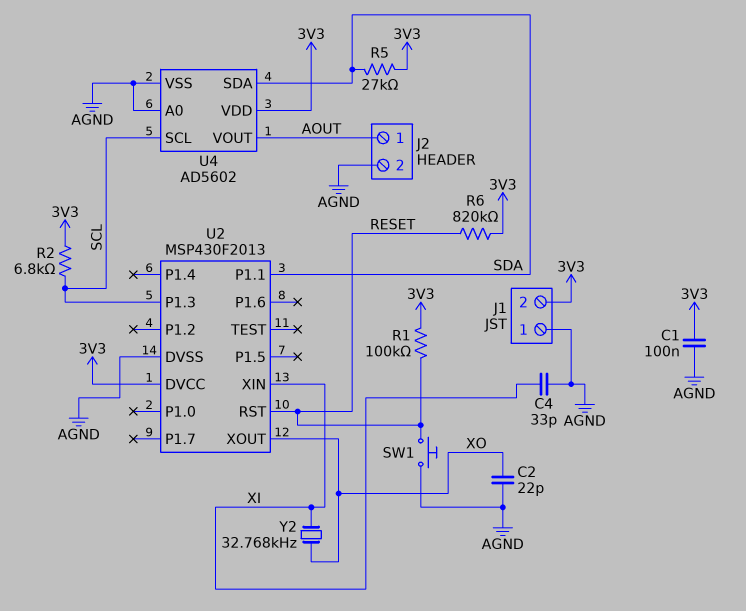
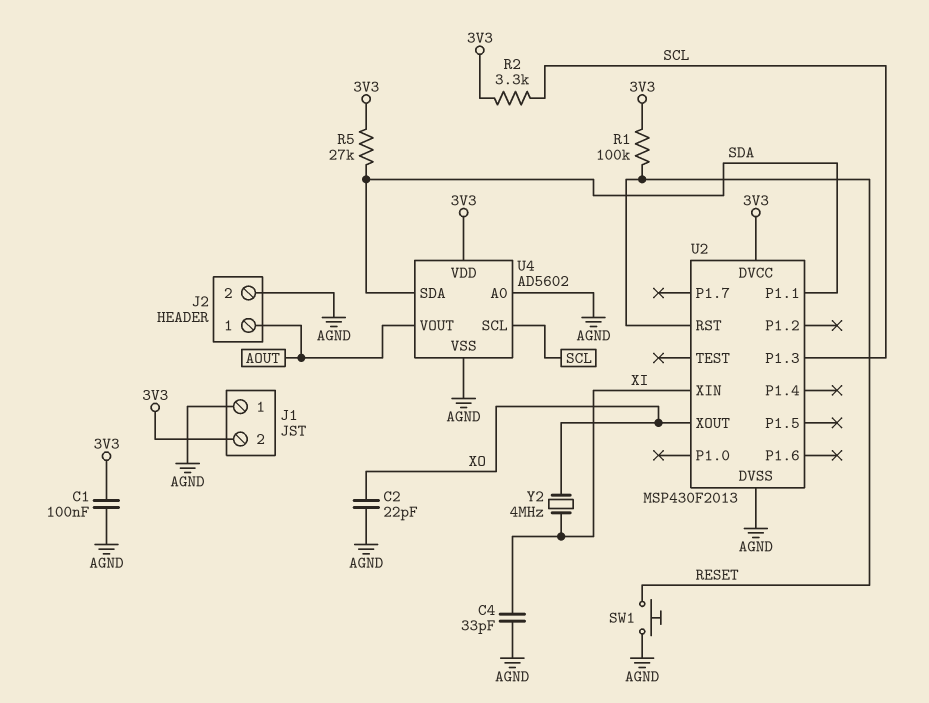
R2: 6.8k (3V3, SCL) -> 3.3k (3V3, SCL)
R6: 820k (3V3, RESET) -> none
Y2: 32.768kHz (XI, XO) -> 4MHz (XI, XO)

